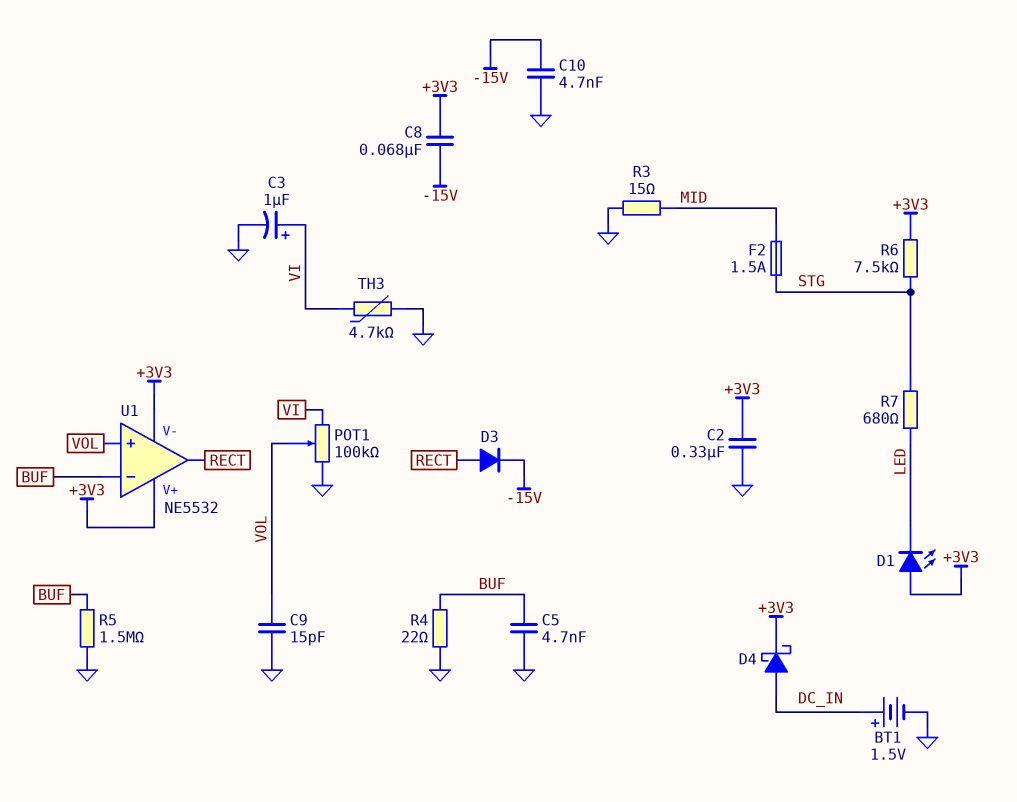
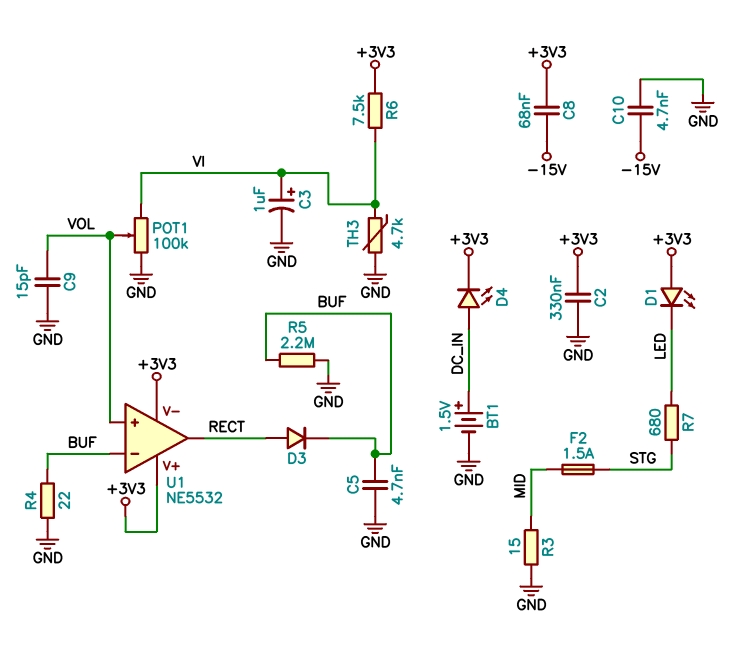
D3: diode (A RECT, K -15V) -> diode (A RECT, K BUF)
D4: schottky (A DC_IN, K +3V3) -> LED (A DC_IN, K +3V3)
R5: 1.5M (BUF, GND) -> 2.2M (BUF, GND)
R6: 7.5k (+3V3, STG) -> 7.5k (+3V3, VI)

